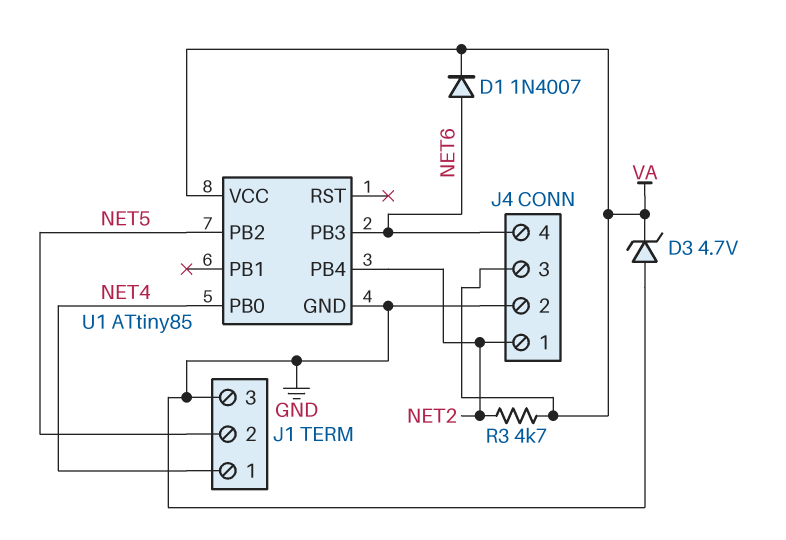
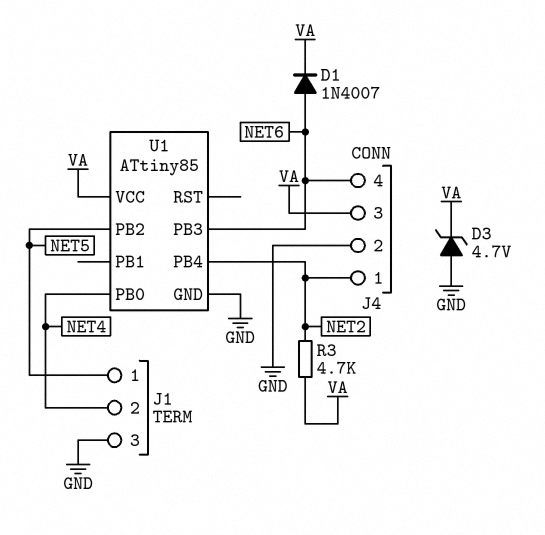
J1 pin 1: NET4 -> NET5
J1 pin 2: NET5 -> NET4

